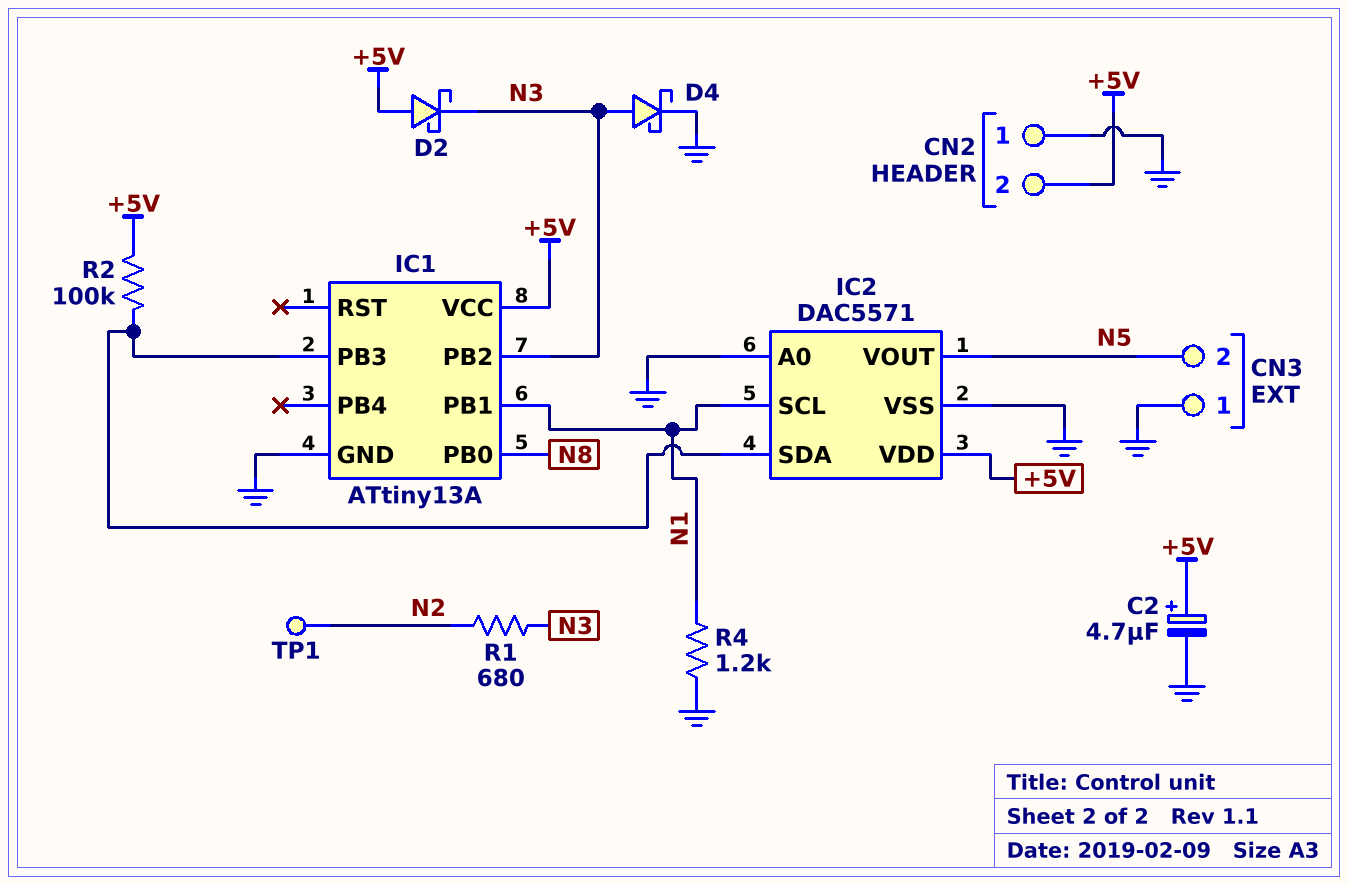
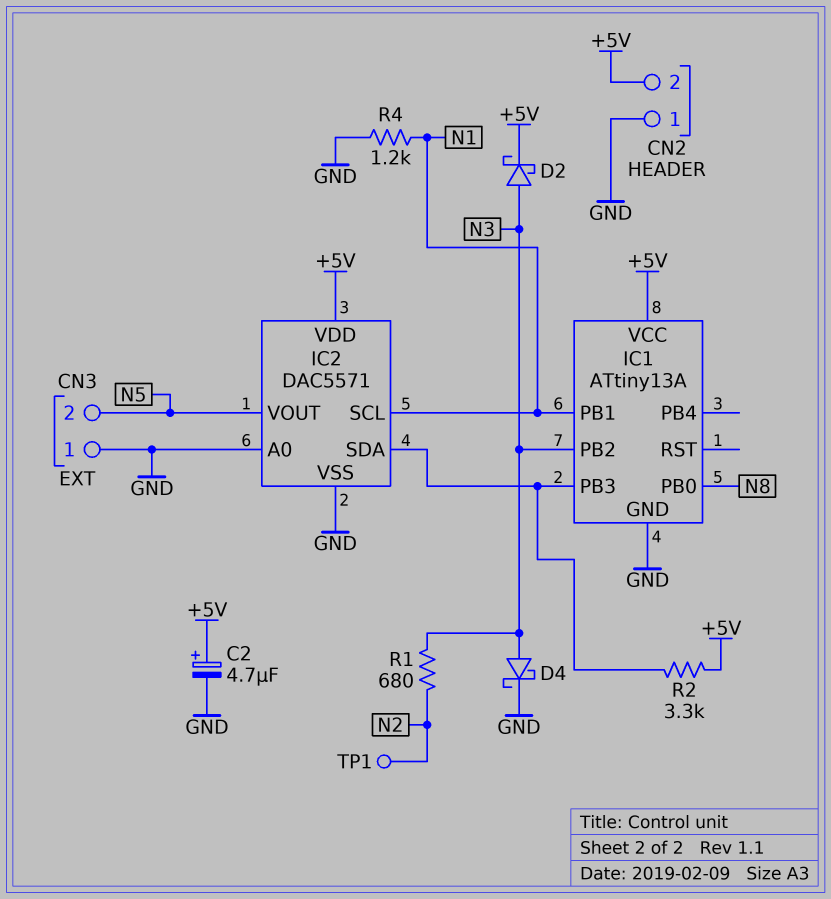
D2: schottky (A +5V, K N3) -> schottky (A N3, K +5V)
R2: 100k (+5V, IC1/PB3) -> 3.3k (+5V, IC1/PB3)

